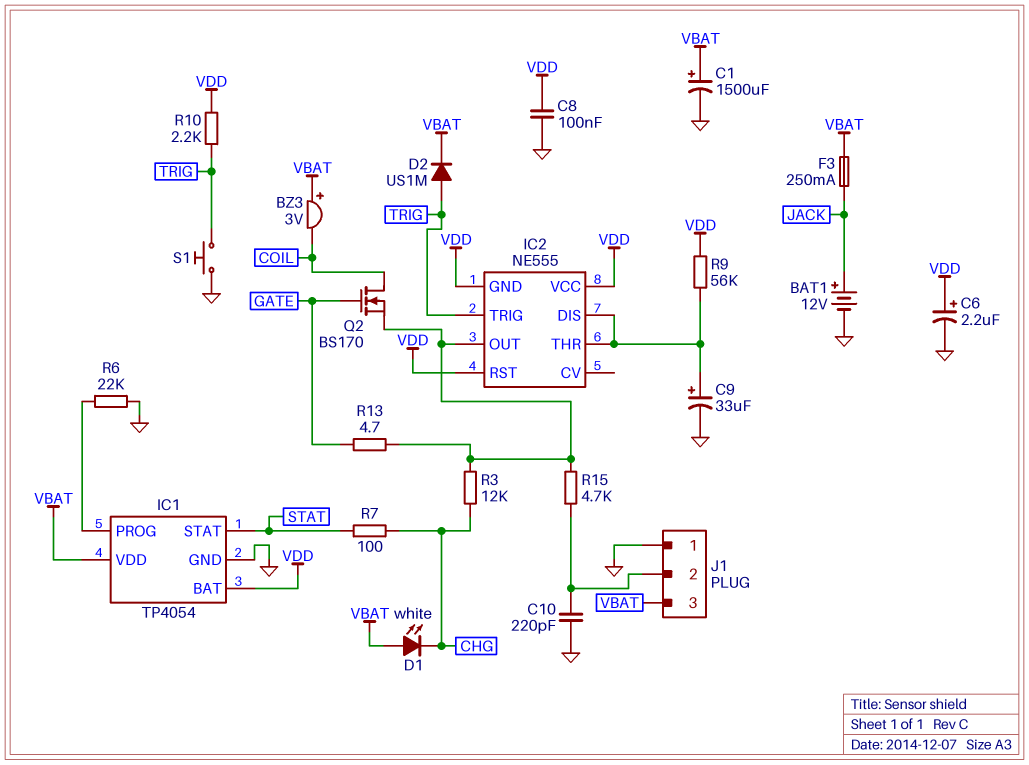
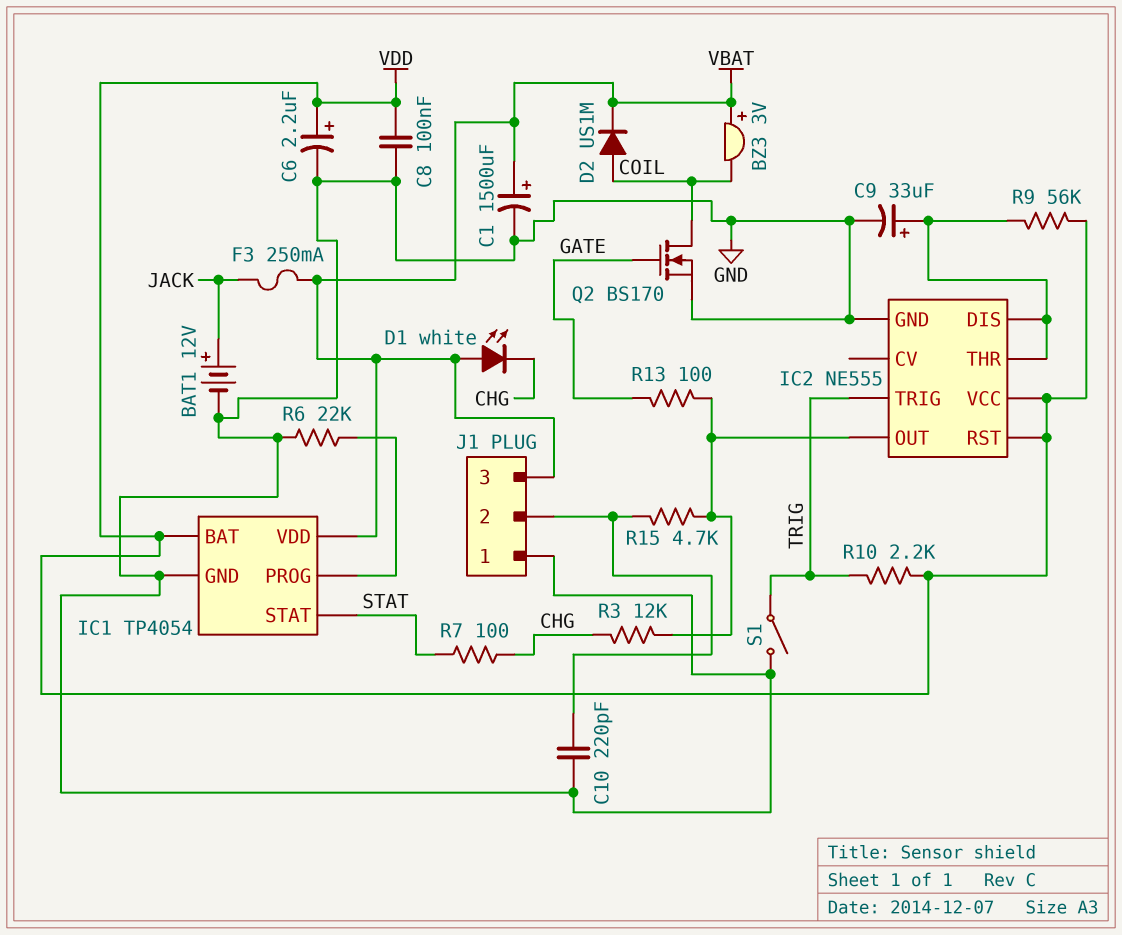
D2: diode US1M (A TRIG, K VBAT) -> diode US1M (A COIL, K VBAT)
IC2 pin GND: VDD -> GND
Q2: NMOS BS170 (G GATE, D COIL, S IC2/OUT) -> NMOS BS170 (G GATE, D COIL, S GND)
R13: 4.7 (GATE, IC2/OUT) -> 100 (GATE, IC2/OUT)
S1: button (GND, TRIG) -> switch (GND, TRIG)

